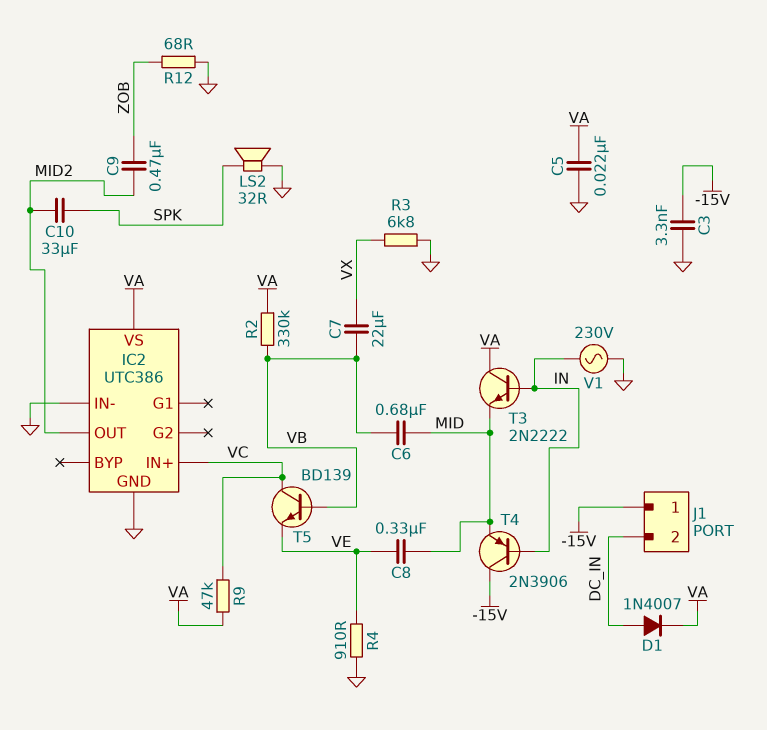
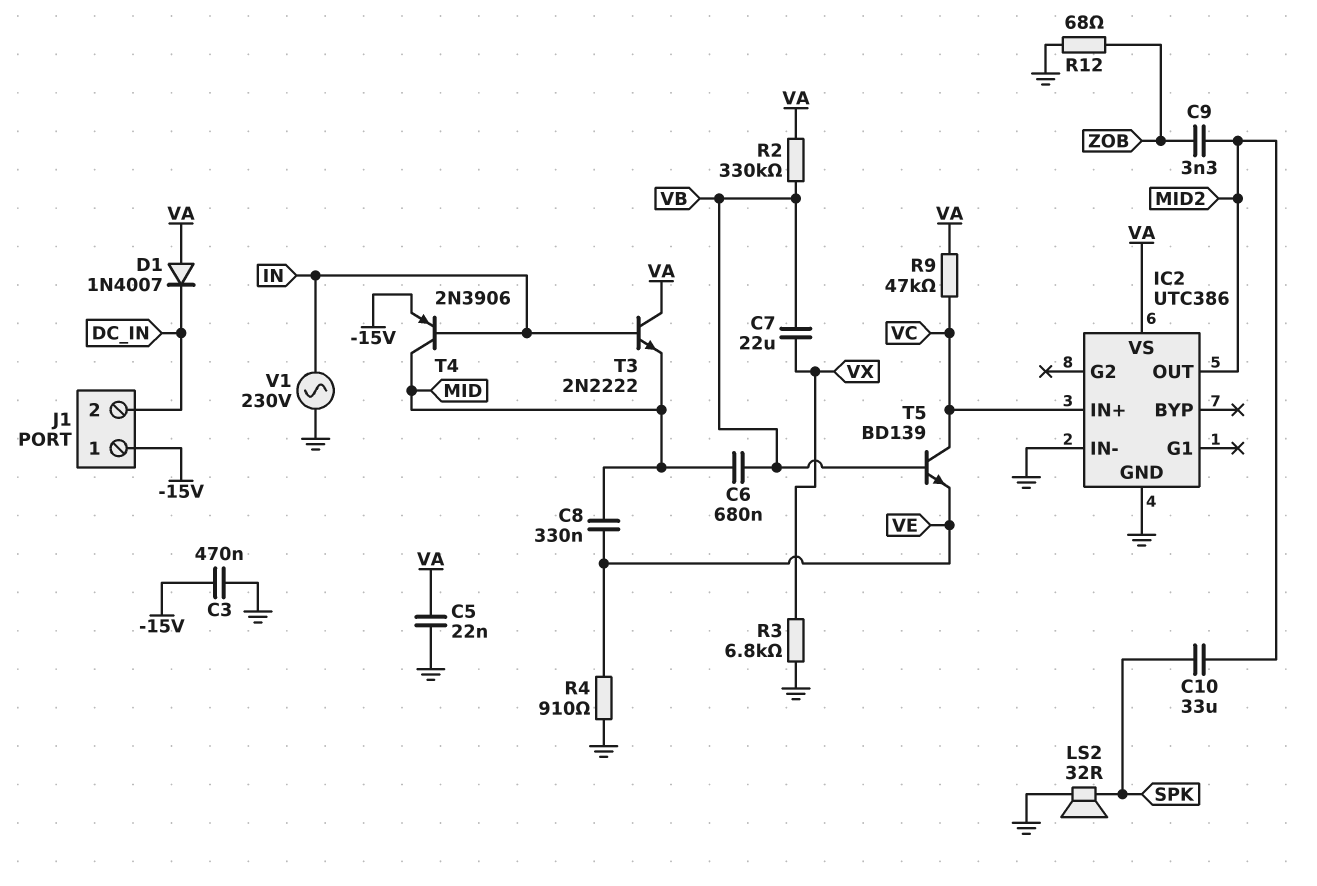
C3: 3.3nF (-15V, GND) -> 470nF (-15V, GND)
C9: 470nF (MID2, ZOB) -> 3.3nF (MID2, ZOB)
D1: diode 1N4007 (A DC_IN, K VA) -> diode 1N4007 (A VA, K DC_IN)
T4: PNP 2N3906 (B IN, C -15V, E MID) -> PNP 2N3906 (B IN, C MID, E -15V)

